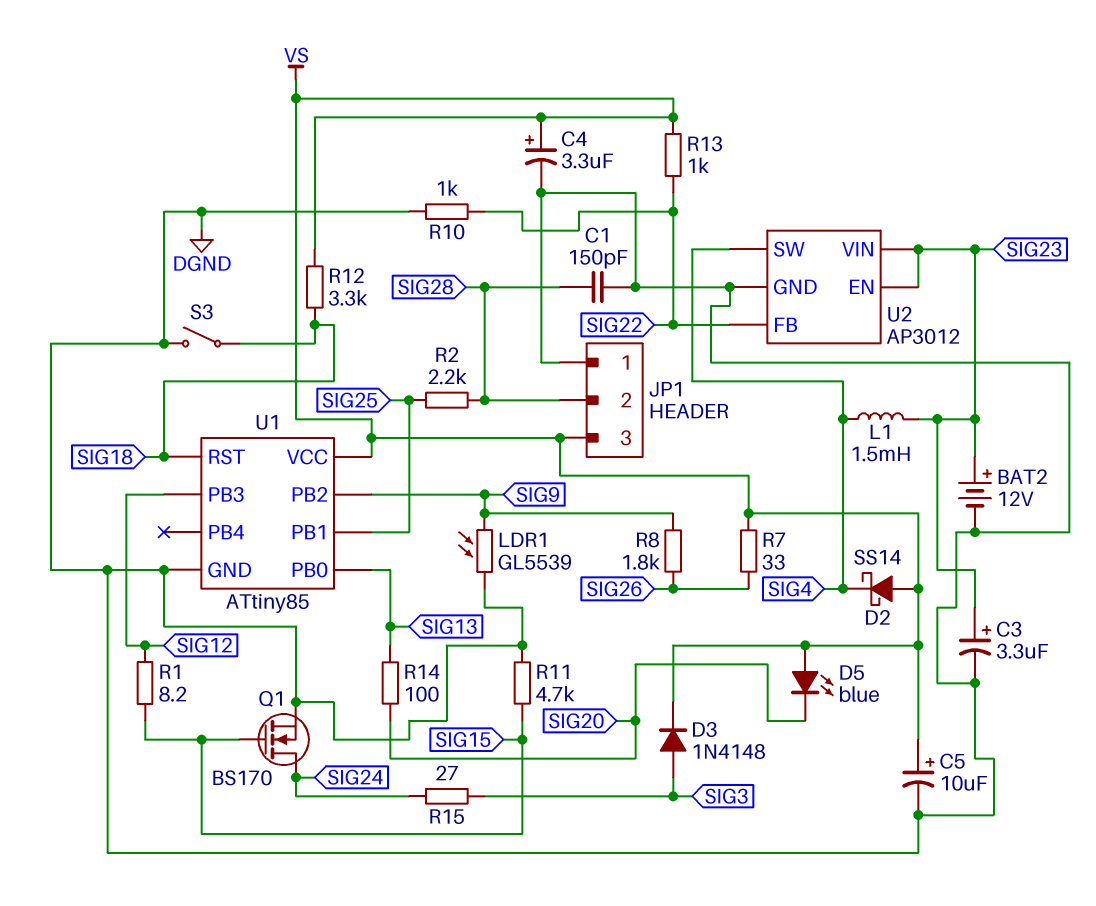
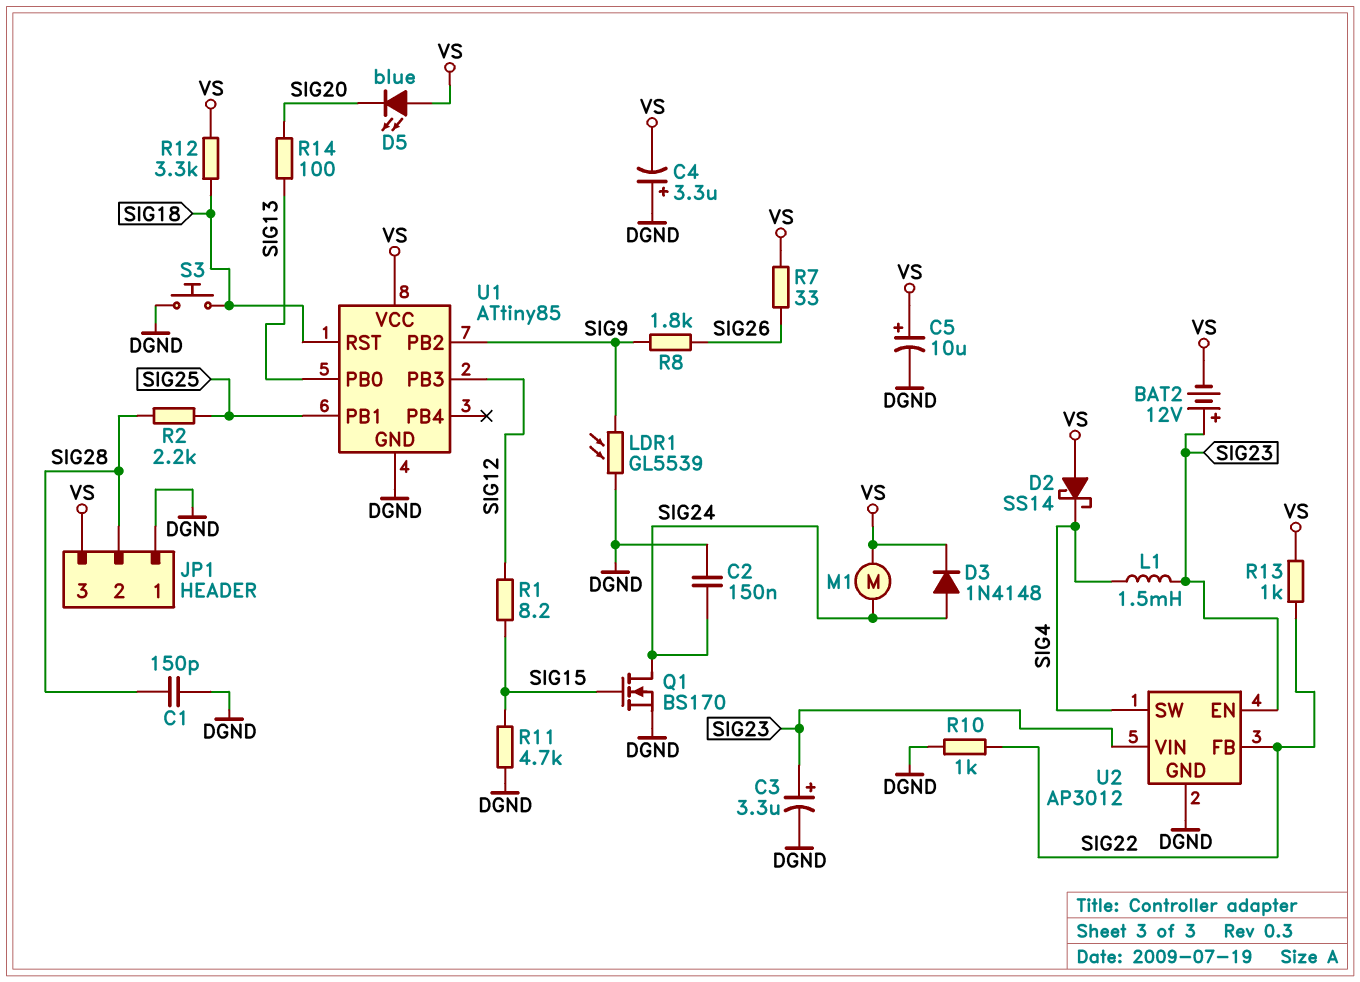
BAT2: 12V (plus SIG23, minus DGND) -> 12V (plus SIG23, minus VS)
C2: none -> 150nF (DGND, SIG24)
C4: 3.3uF (plus VS, minus DGND) -> 3.3uF (plus DGND, minus VS)
D3: diode 1N4148 (A SIG3, K VS) -> diode 1N4148 (A SIG24, K VS)
M1: none -> motor (SIG24, VS)
R15: 27 (SIG3, SIG24) -> none
S3: switch (DGND, SIG18) -> button (DGND, SIG18)

